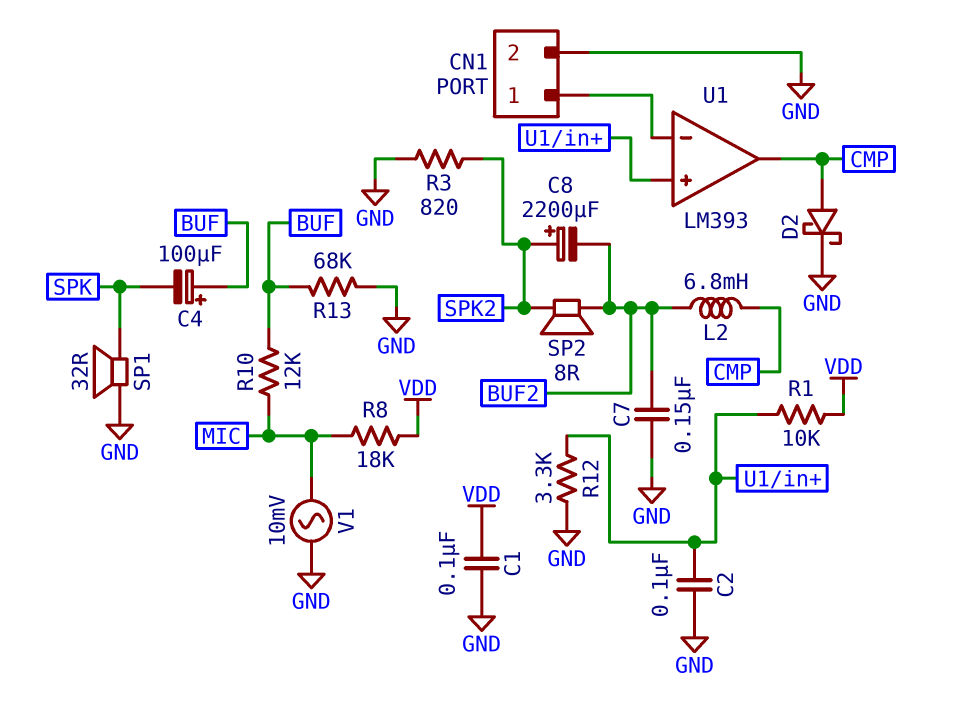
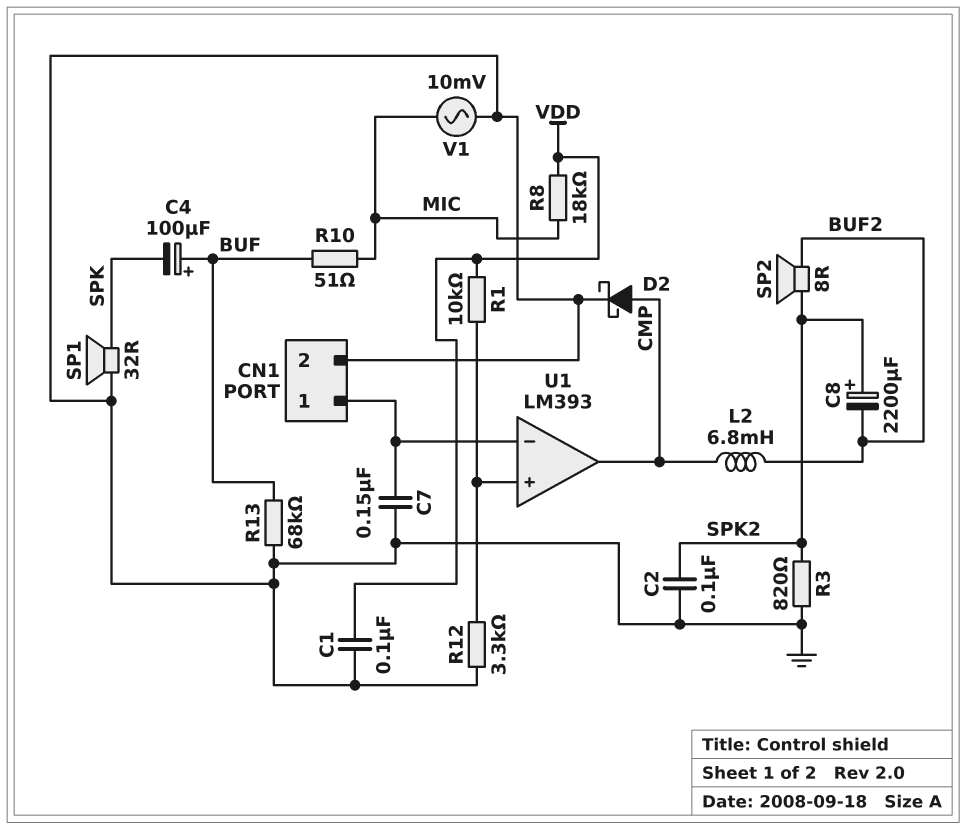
C2: 100nF (GND, U1/in+) -> 100nF (GND, SPK2)
C7: 150nF (BUF2, GND) -> 150nF (CN1/1, GND)
R10: 12k (BUF, MIC) -> 51 (BUF, MIC)

